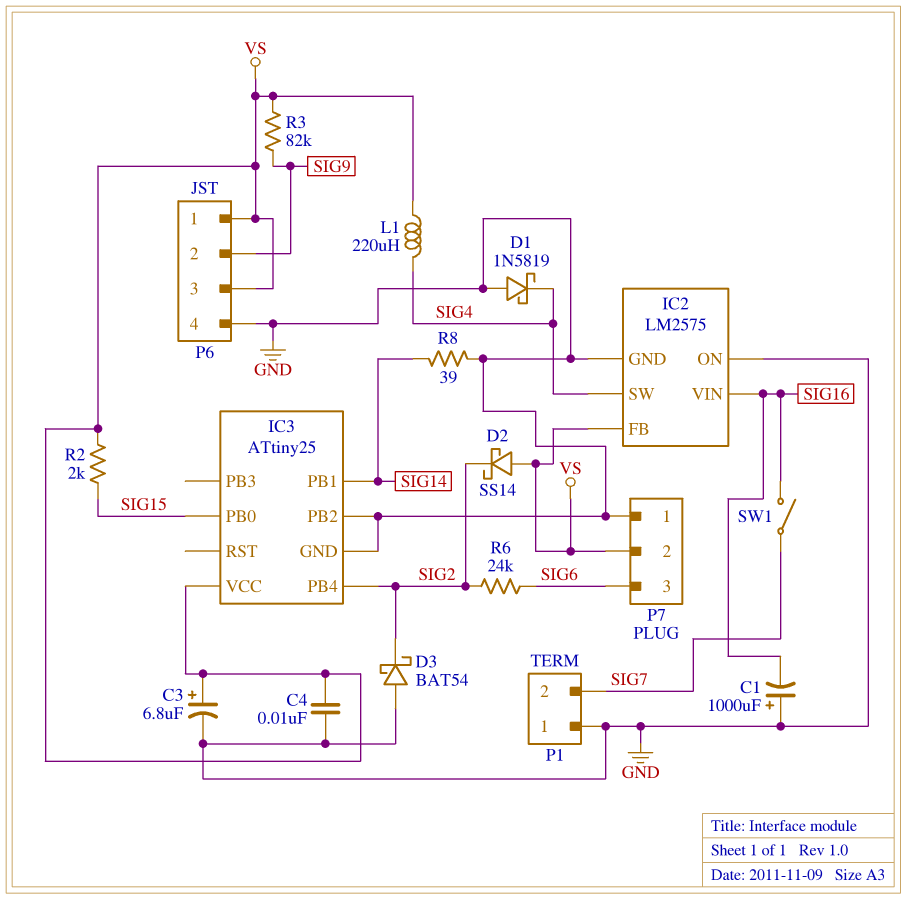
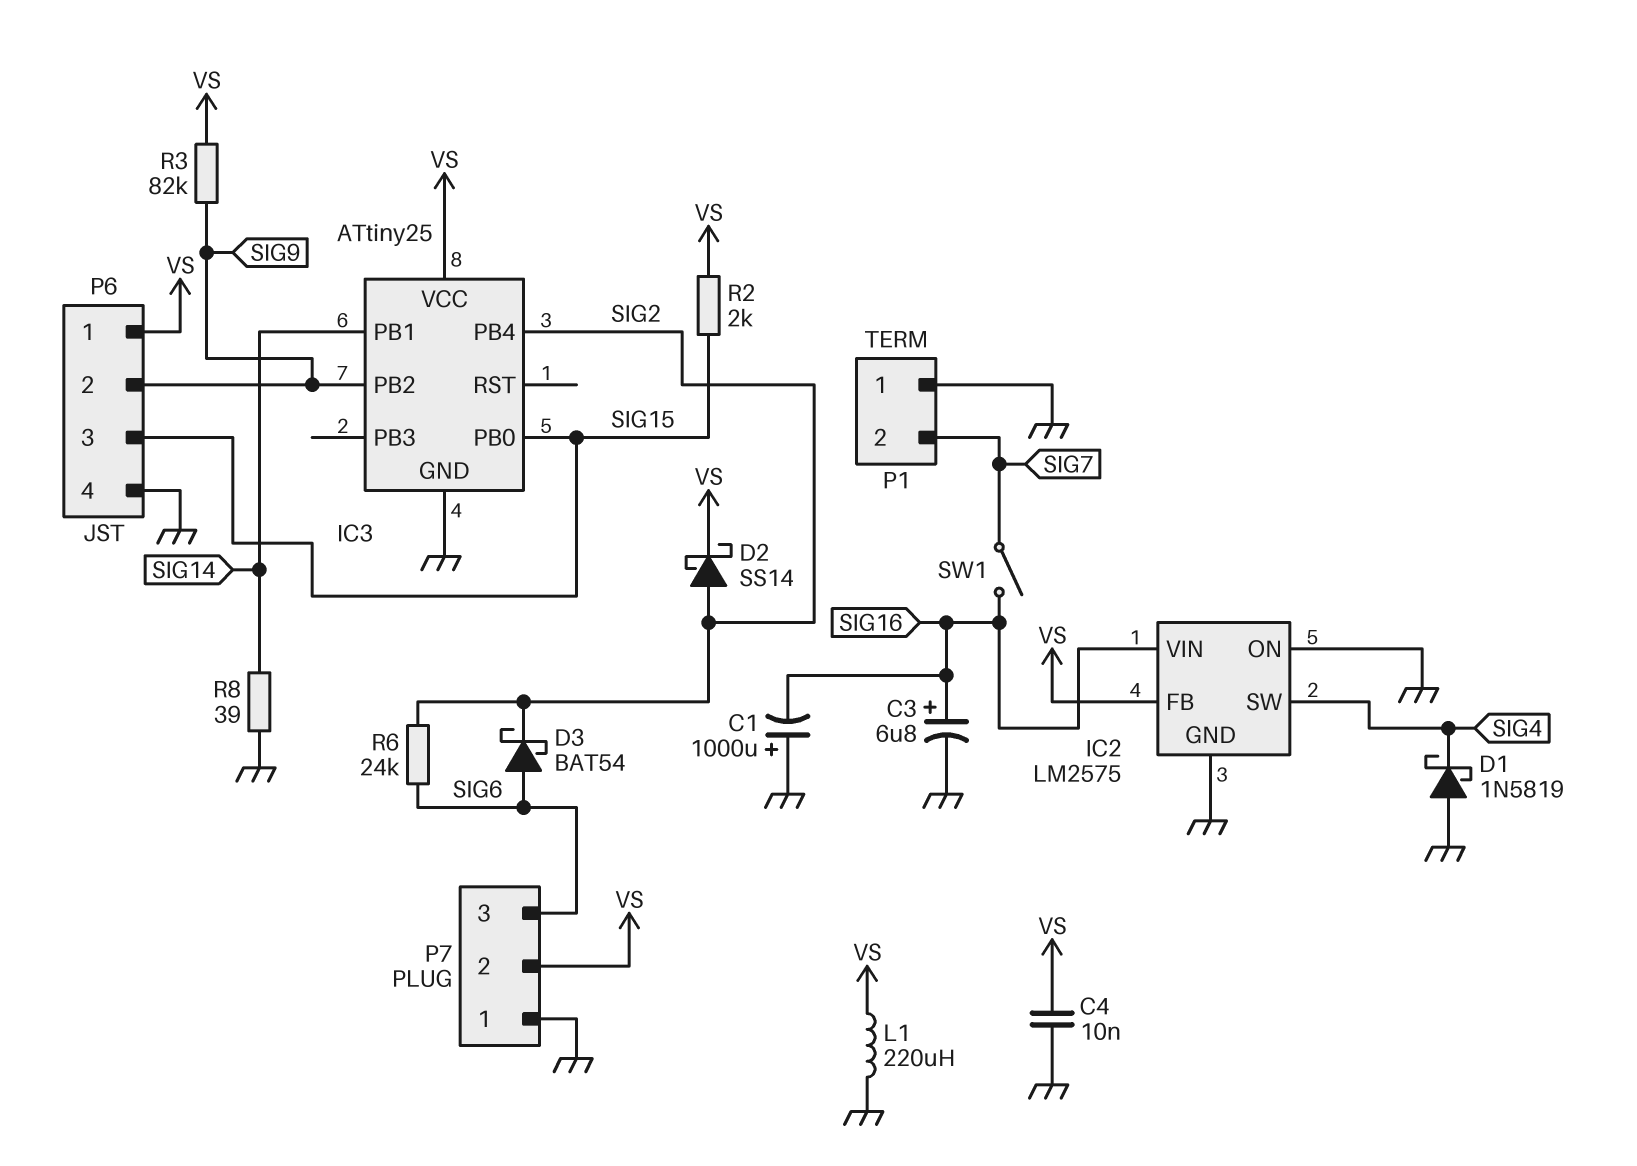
C3: 6.8uF (plus VS, minus GND) -> 6.8uF (plus SIG16, minus GND)
D2: schottky SS14 (A VS, K SIG2) -> schottky SS14 (A SIG2, K VS)
D3: schottky BAT54 (A GND, K SIG2) -> schottky BAT54 (A SIG6, K SIG2)
IC3 pin PB2: GND -> SIG9
L1: 220uH (SIG4, VS) -> 220uH (GND, VS)
P6 pin 3: VS -> SIG15

